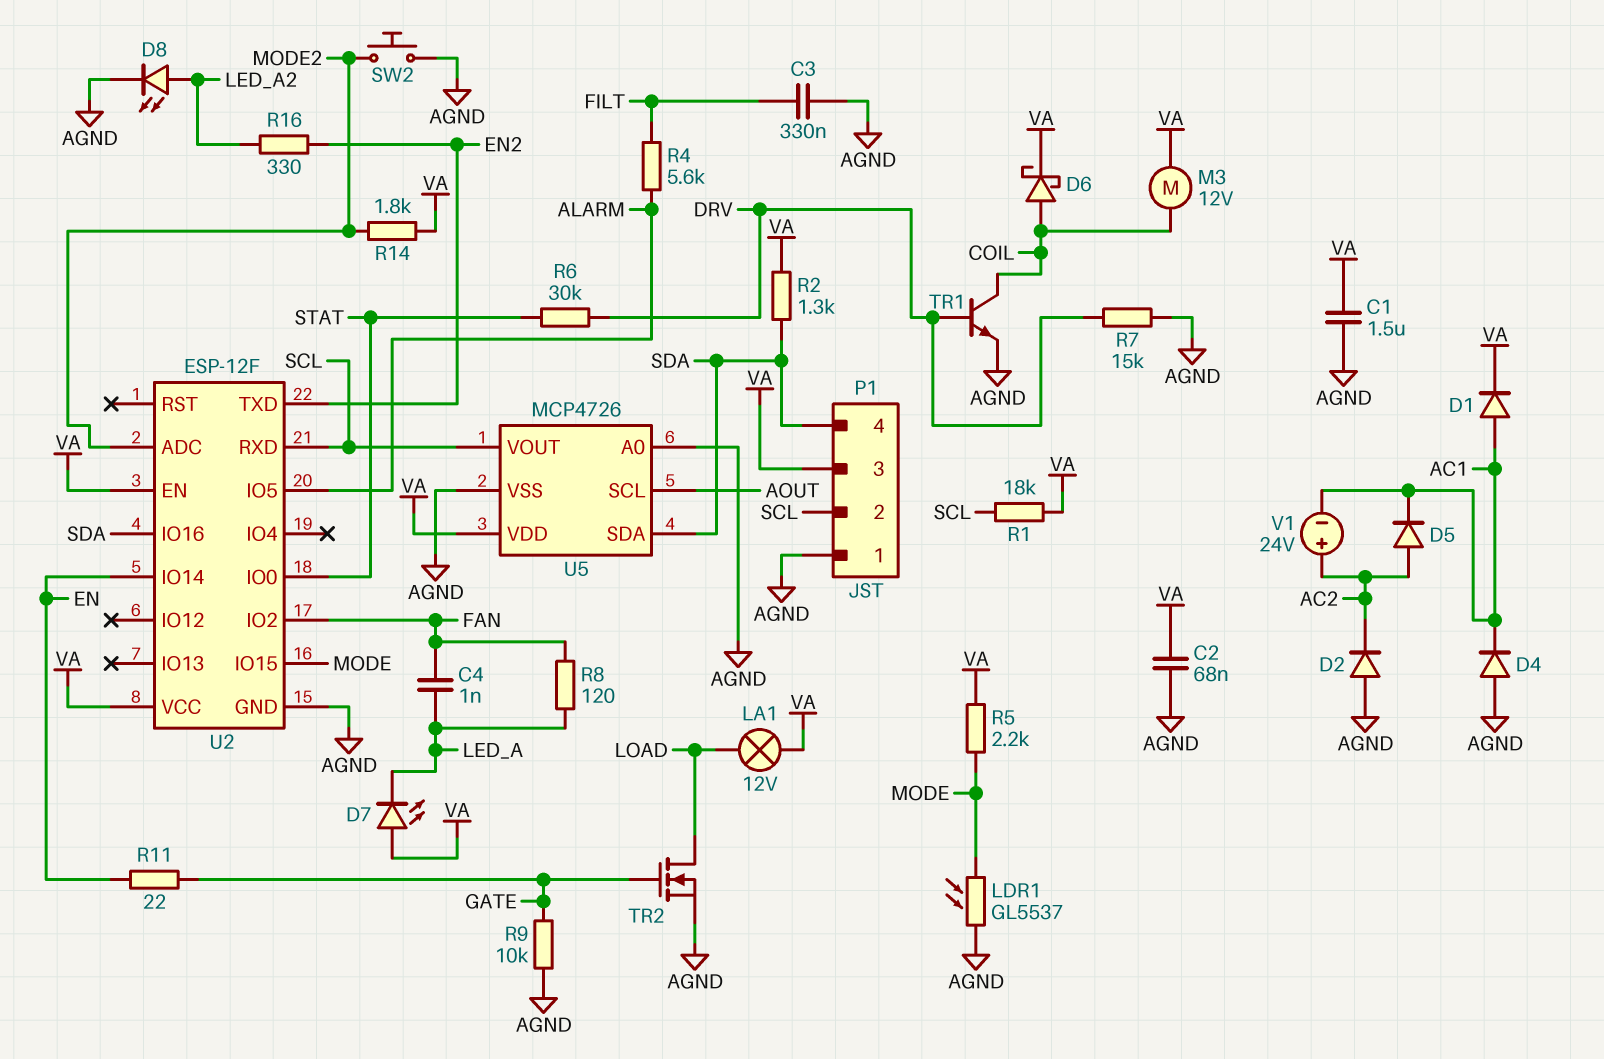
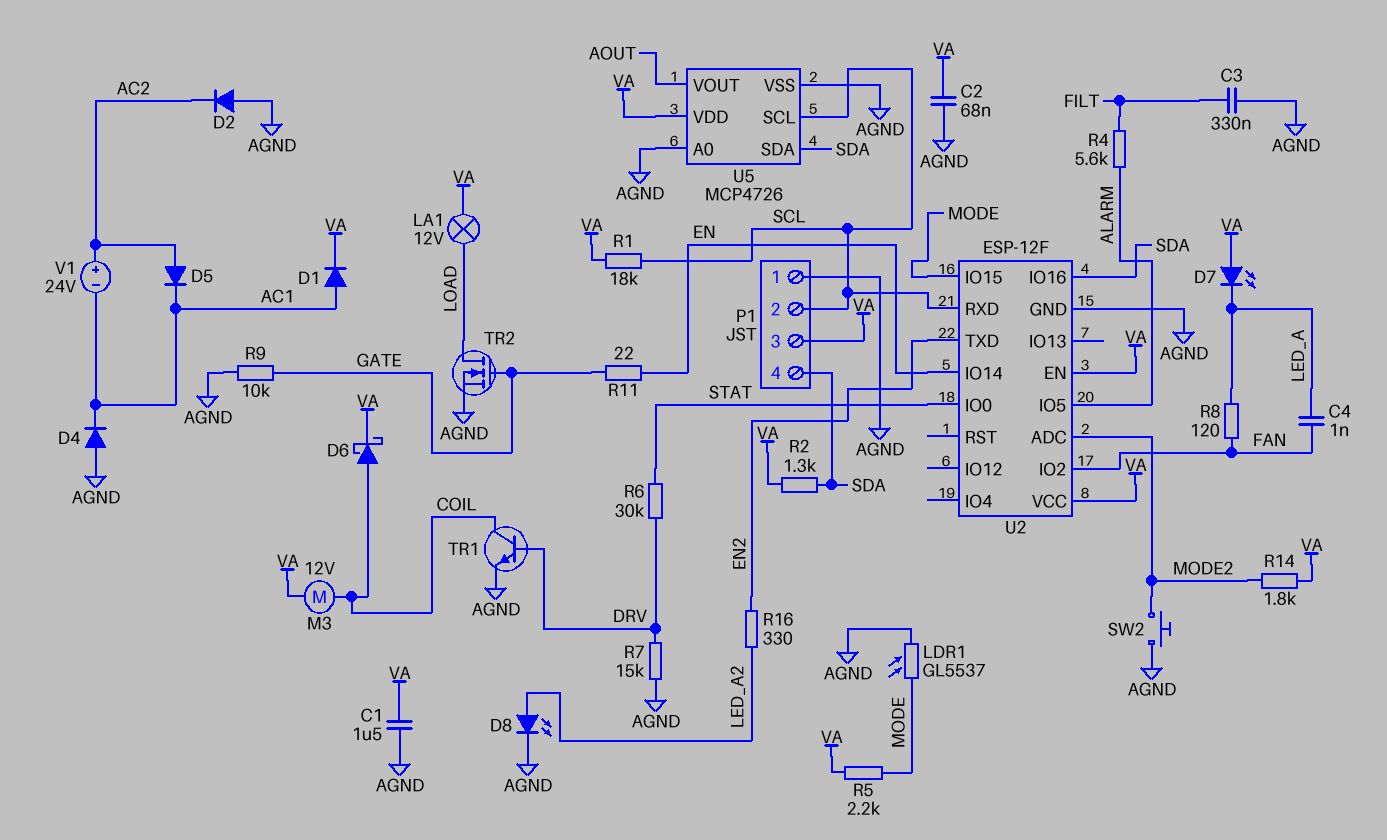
U5 pin SCL: AOUT -> SCL
U5 pin VOUT: SCL -> AOUT

